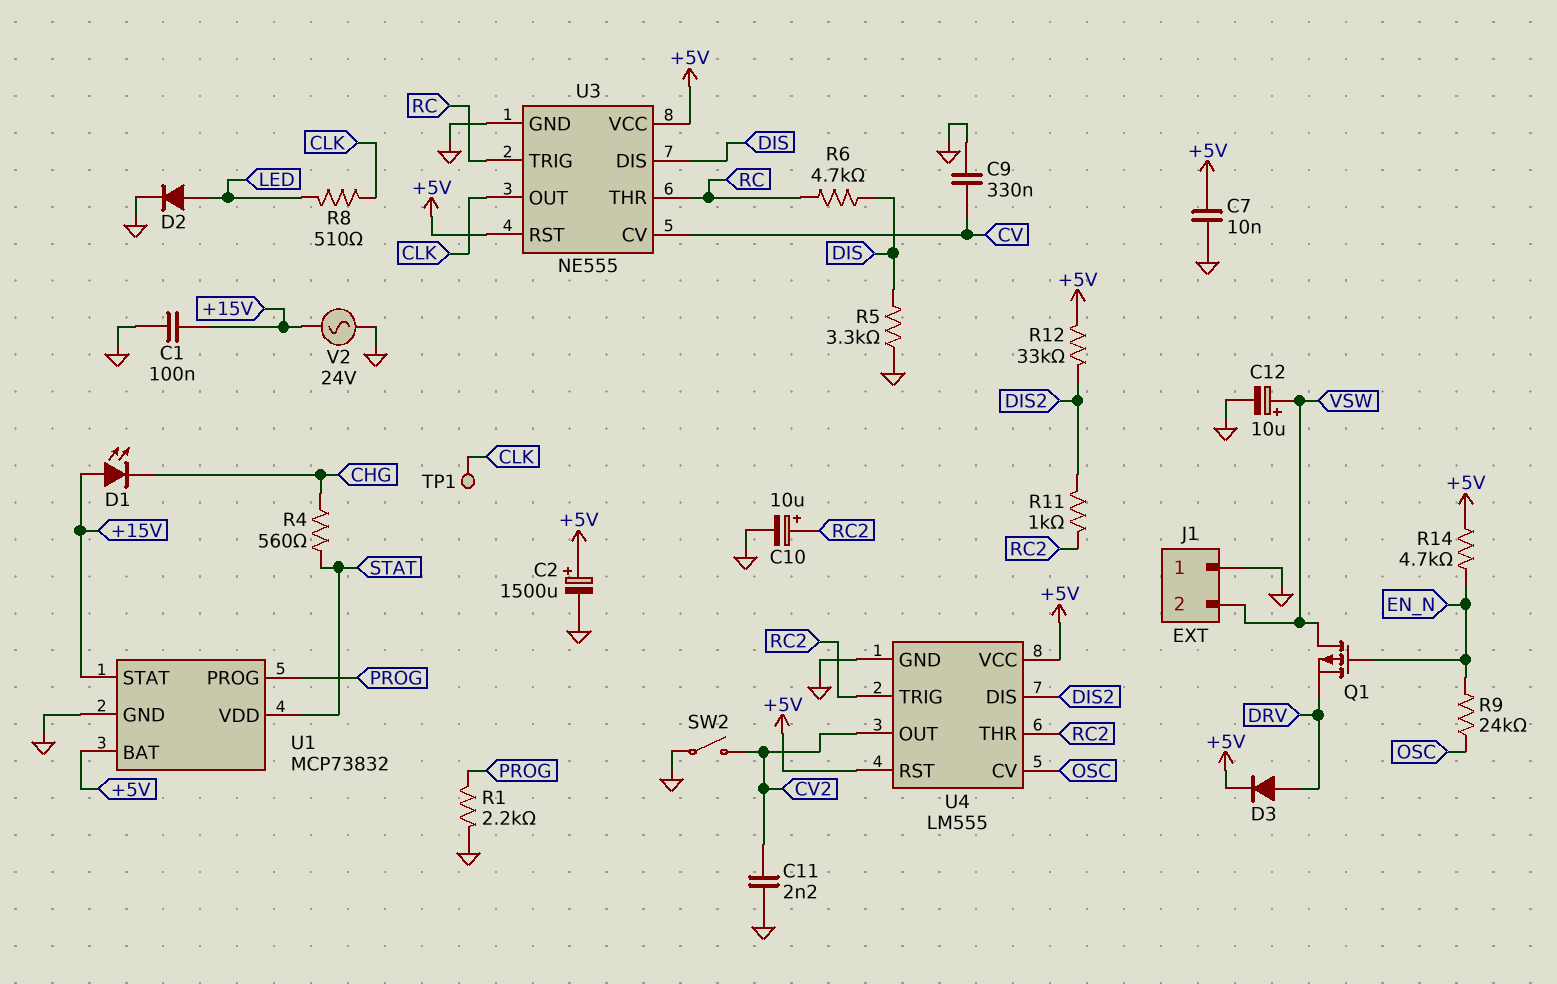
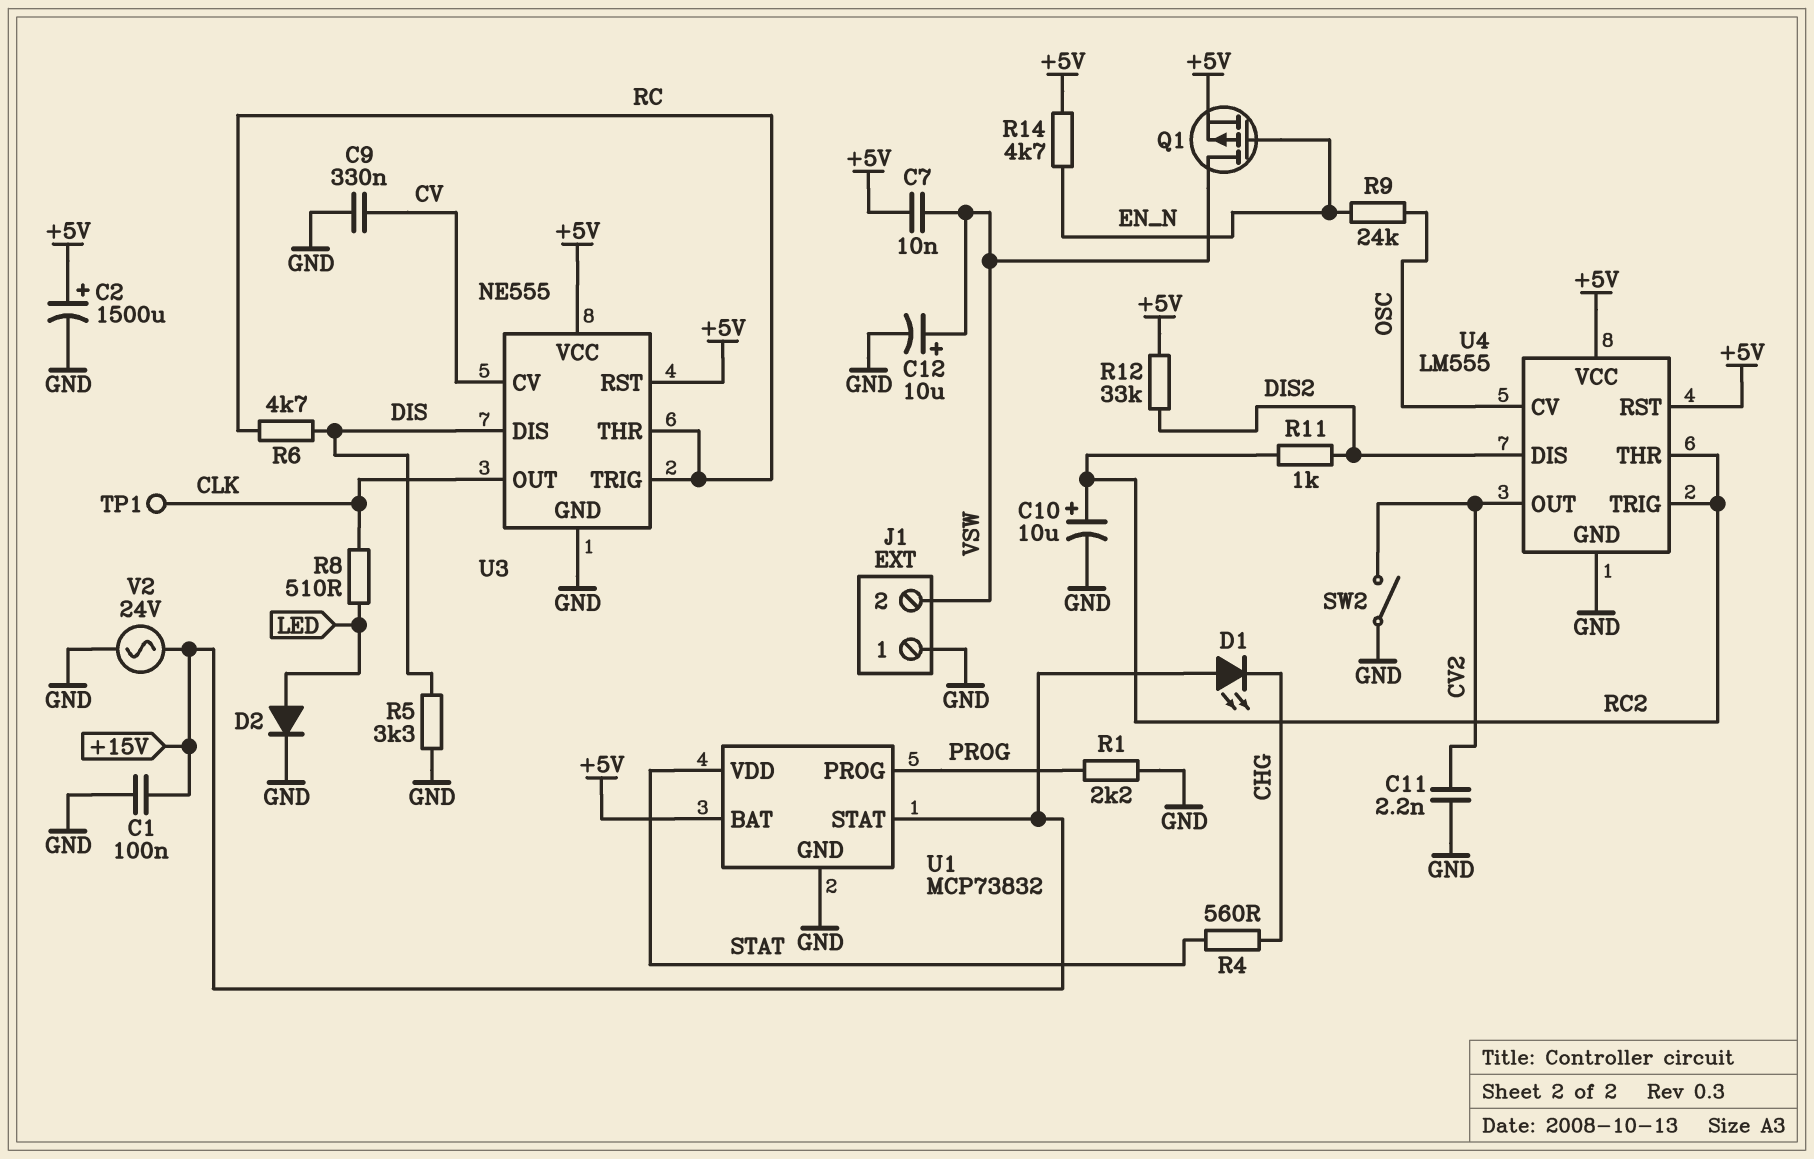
C7: 10nF (+5V, GND) -> 10nF (+5V, VSW)
D3: diode (A DRV, K +5V) -> none
Q1: PMOS (G EN_N, D VSW, S DRV) -> PMOS (G EN_N, D VSW, S +5V)

